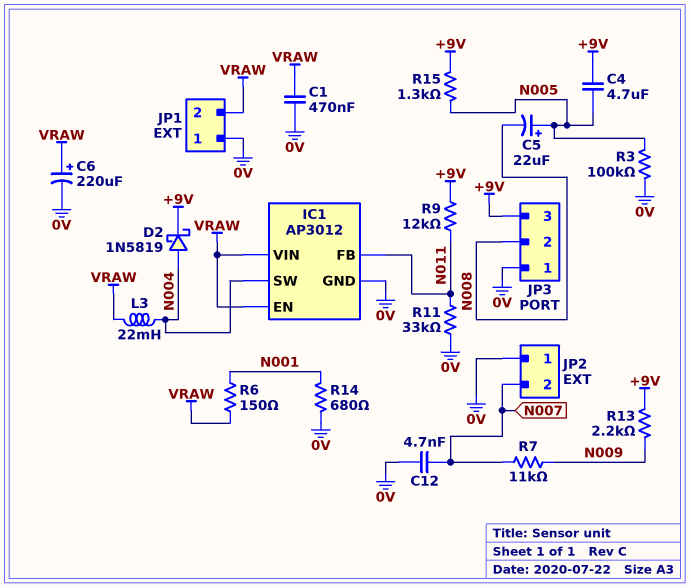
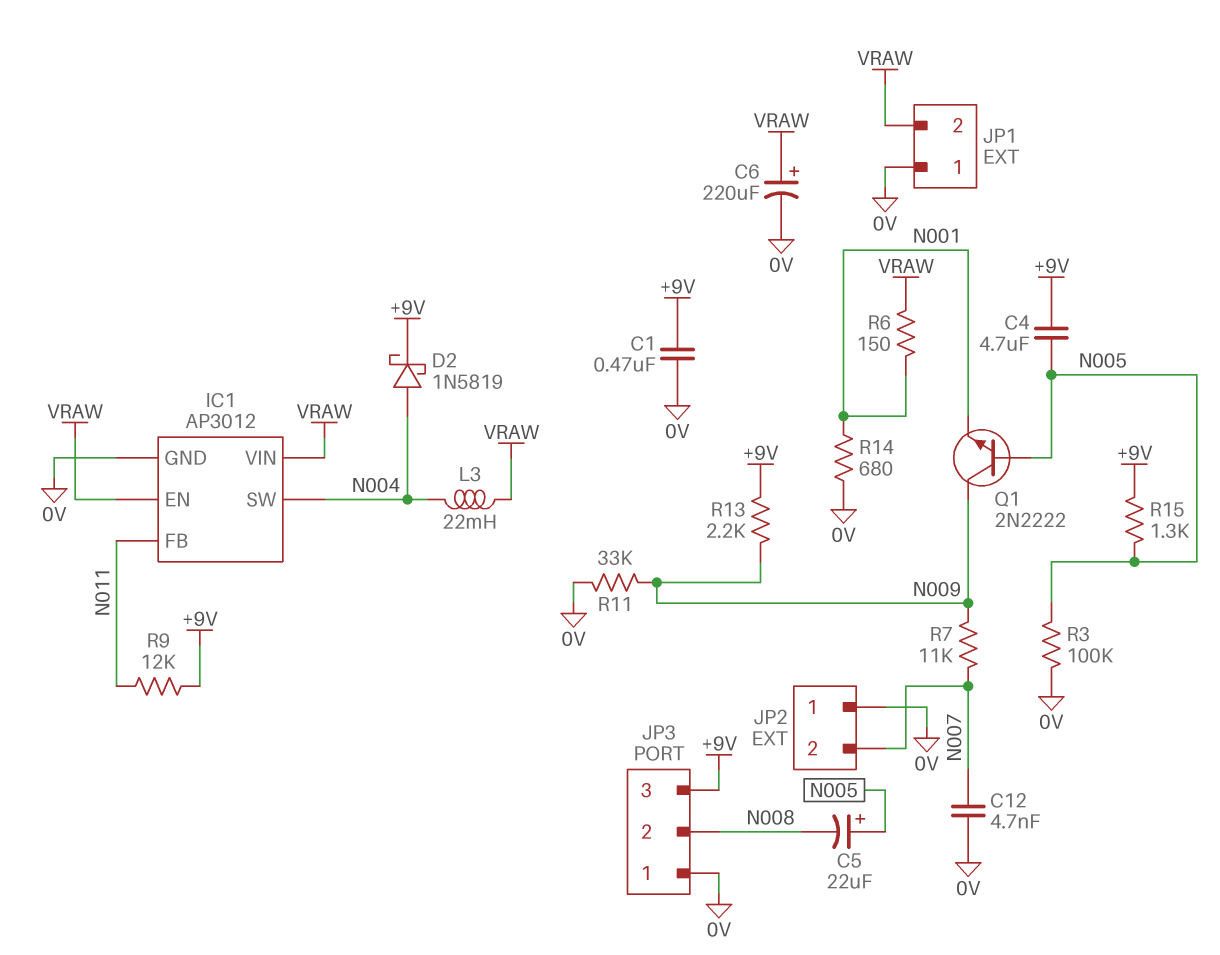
C1: 470nF (0V, VRAW) -> 470nF (+9V, 0V)
Q1: none -> NPN 2N2222 (B N005, C N009, E N001)
R11: 33k (0V, N011) -> 33k (0V, N009)

